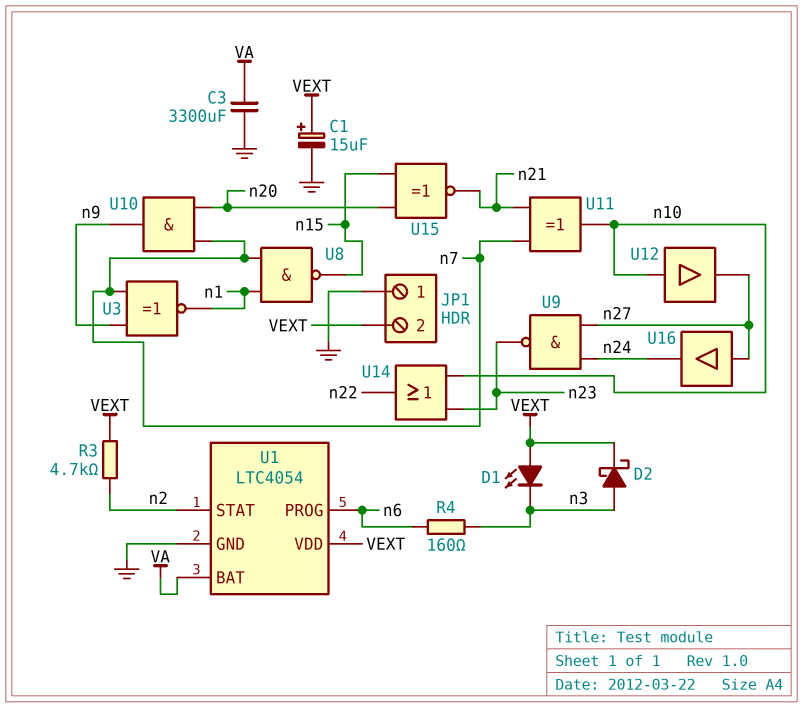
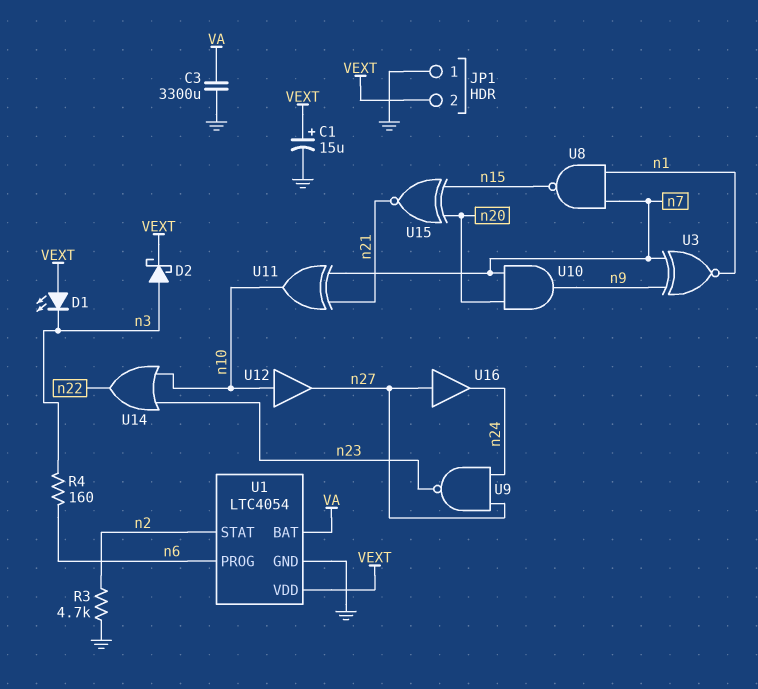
R3: 4.7k (VEXT, n2) -> 4.7k (GND, n2)

